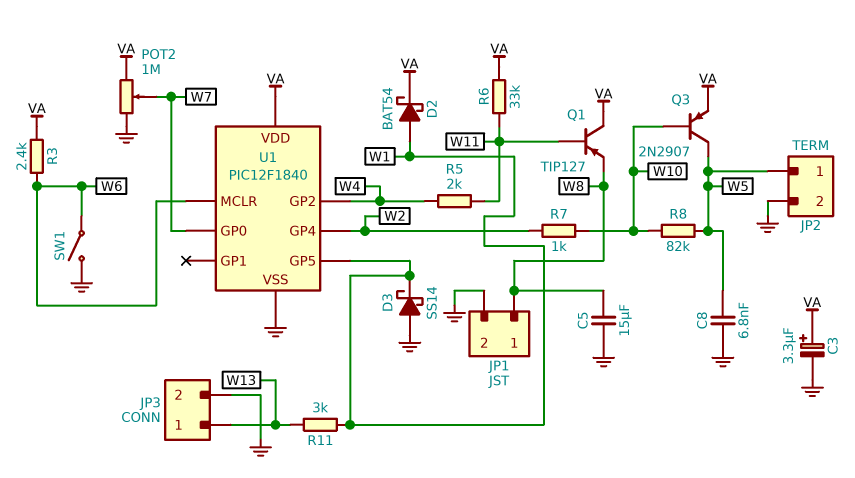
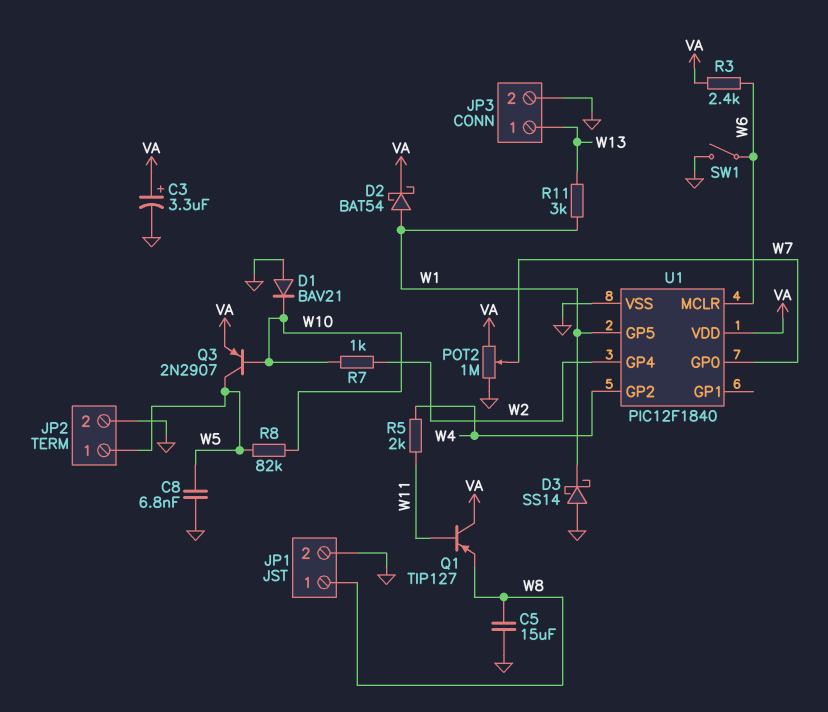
D1: none -> diode BAV21 (A GND, K W10)
R6: 33k (VA, W11) -> none

